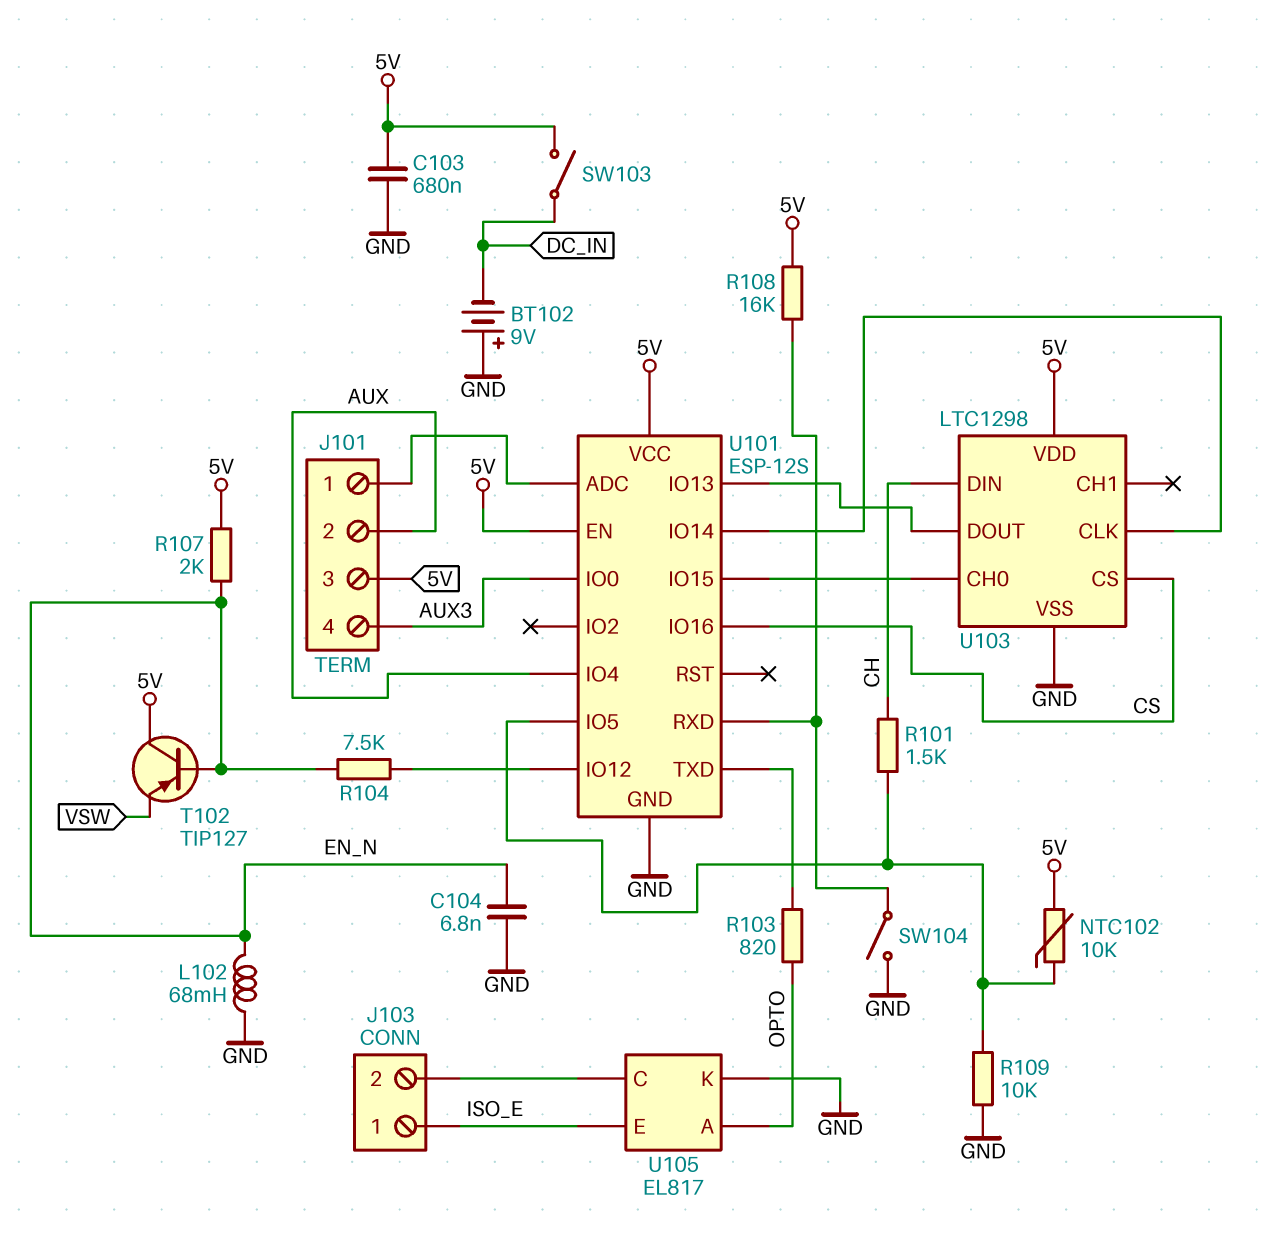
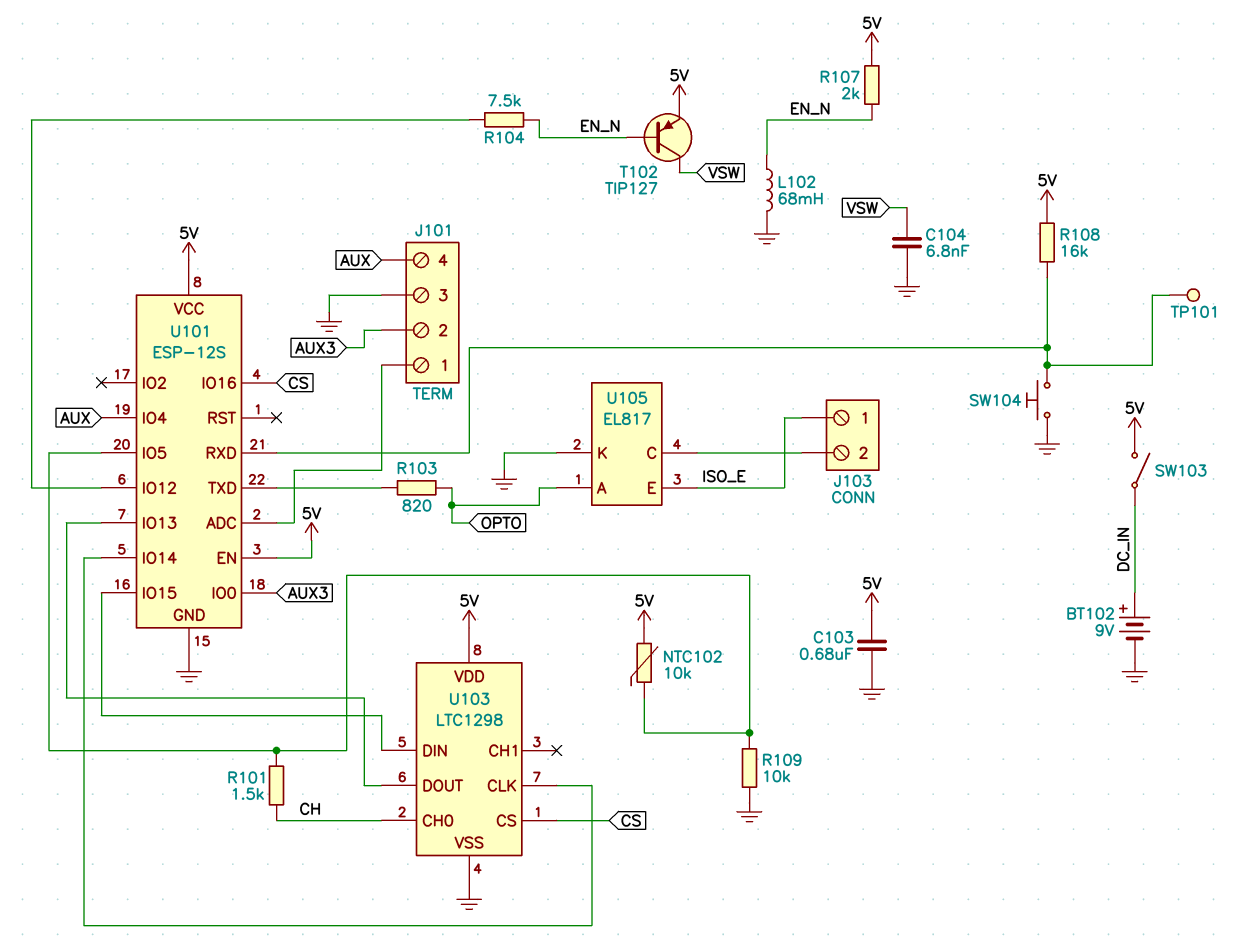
BT102: 9V (plus GND, minus DC_IN) -> 9V (plus DC_IN, minus GND)
C104: 6.8nF (EN_N, GND) -> 6.8nF (GND, VSW)
J101 pin 2: AUX -> AUX3
J101 pin 3: 5V -> GND
J101 pin 4: AUX3 -> AUX
SW104: switch (GND, U101/RXD) -> button (GND, U101/RXD)
T102: PNP TIP127 (B EN_N, C 5V, E VSW) -> PNP TIP127 (B EN_N, C VSW, E 5V)
TP101: none -> test point (U101/RXD)
U103 pin CH0: U101/IO15 -> CH
U103 pin DIN: CH -> U101/IO15

